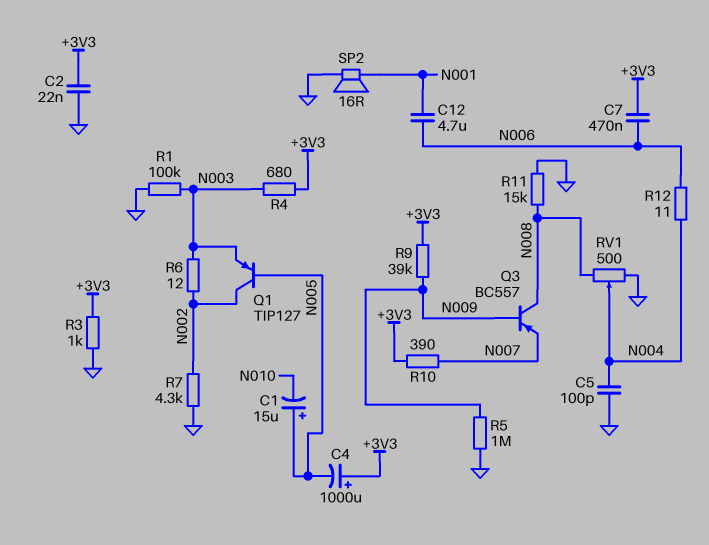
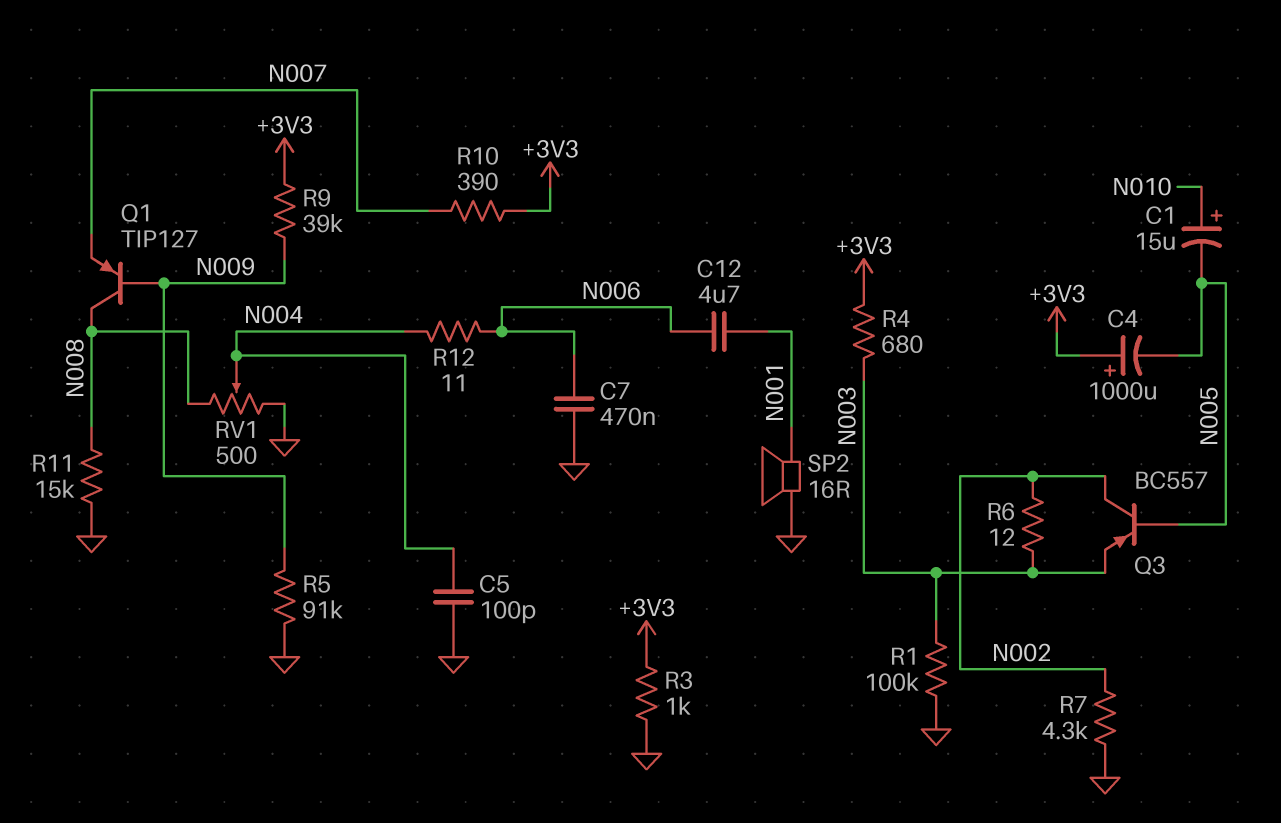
C1: 15uF (plus N005, minus N010) -> 15uF (plus N010, minus N005)
C2: 22nF (+3V3, GND) -> none
C7: 470nF (+3V3, N006) -> 470nF (GND, N006)
Q1: PNP TIP127 (B N005, C N002, E N003) -> PNP TIP127 (B N009, C N008, E N007)
Q3: PNP BC557 (B N009, C N008, E N007) -> PNP BC557 (B N005, C N002, E N003)
R5: 1M (GND, N009) -> 91k (GND, N009)

